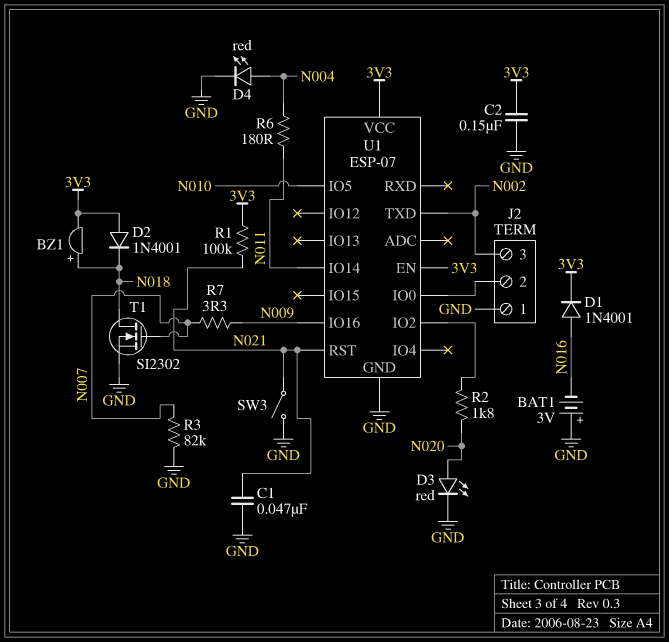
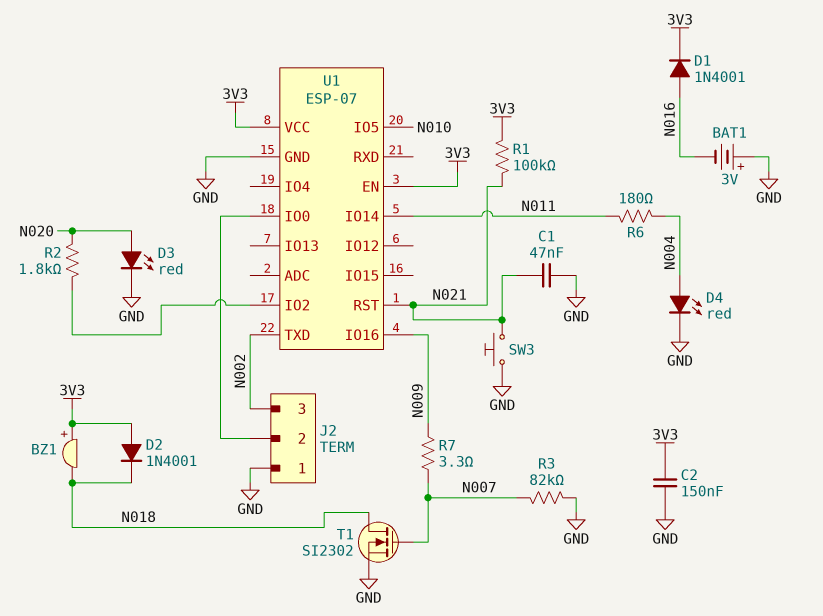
BZ1: buzzer (plus N018, minus 3V3) -> buzzer (plus 3V3, minus N018)
SW3: switch (GND, N021) -> button (GND, N021)

